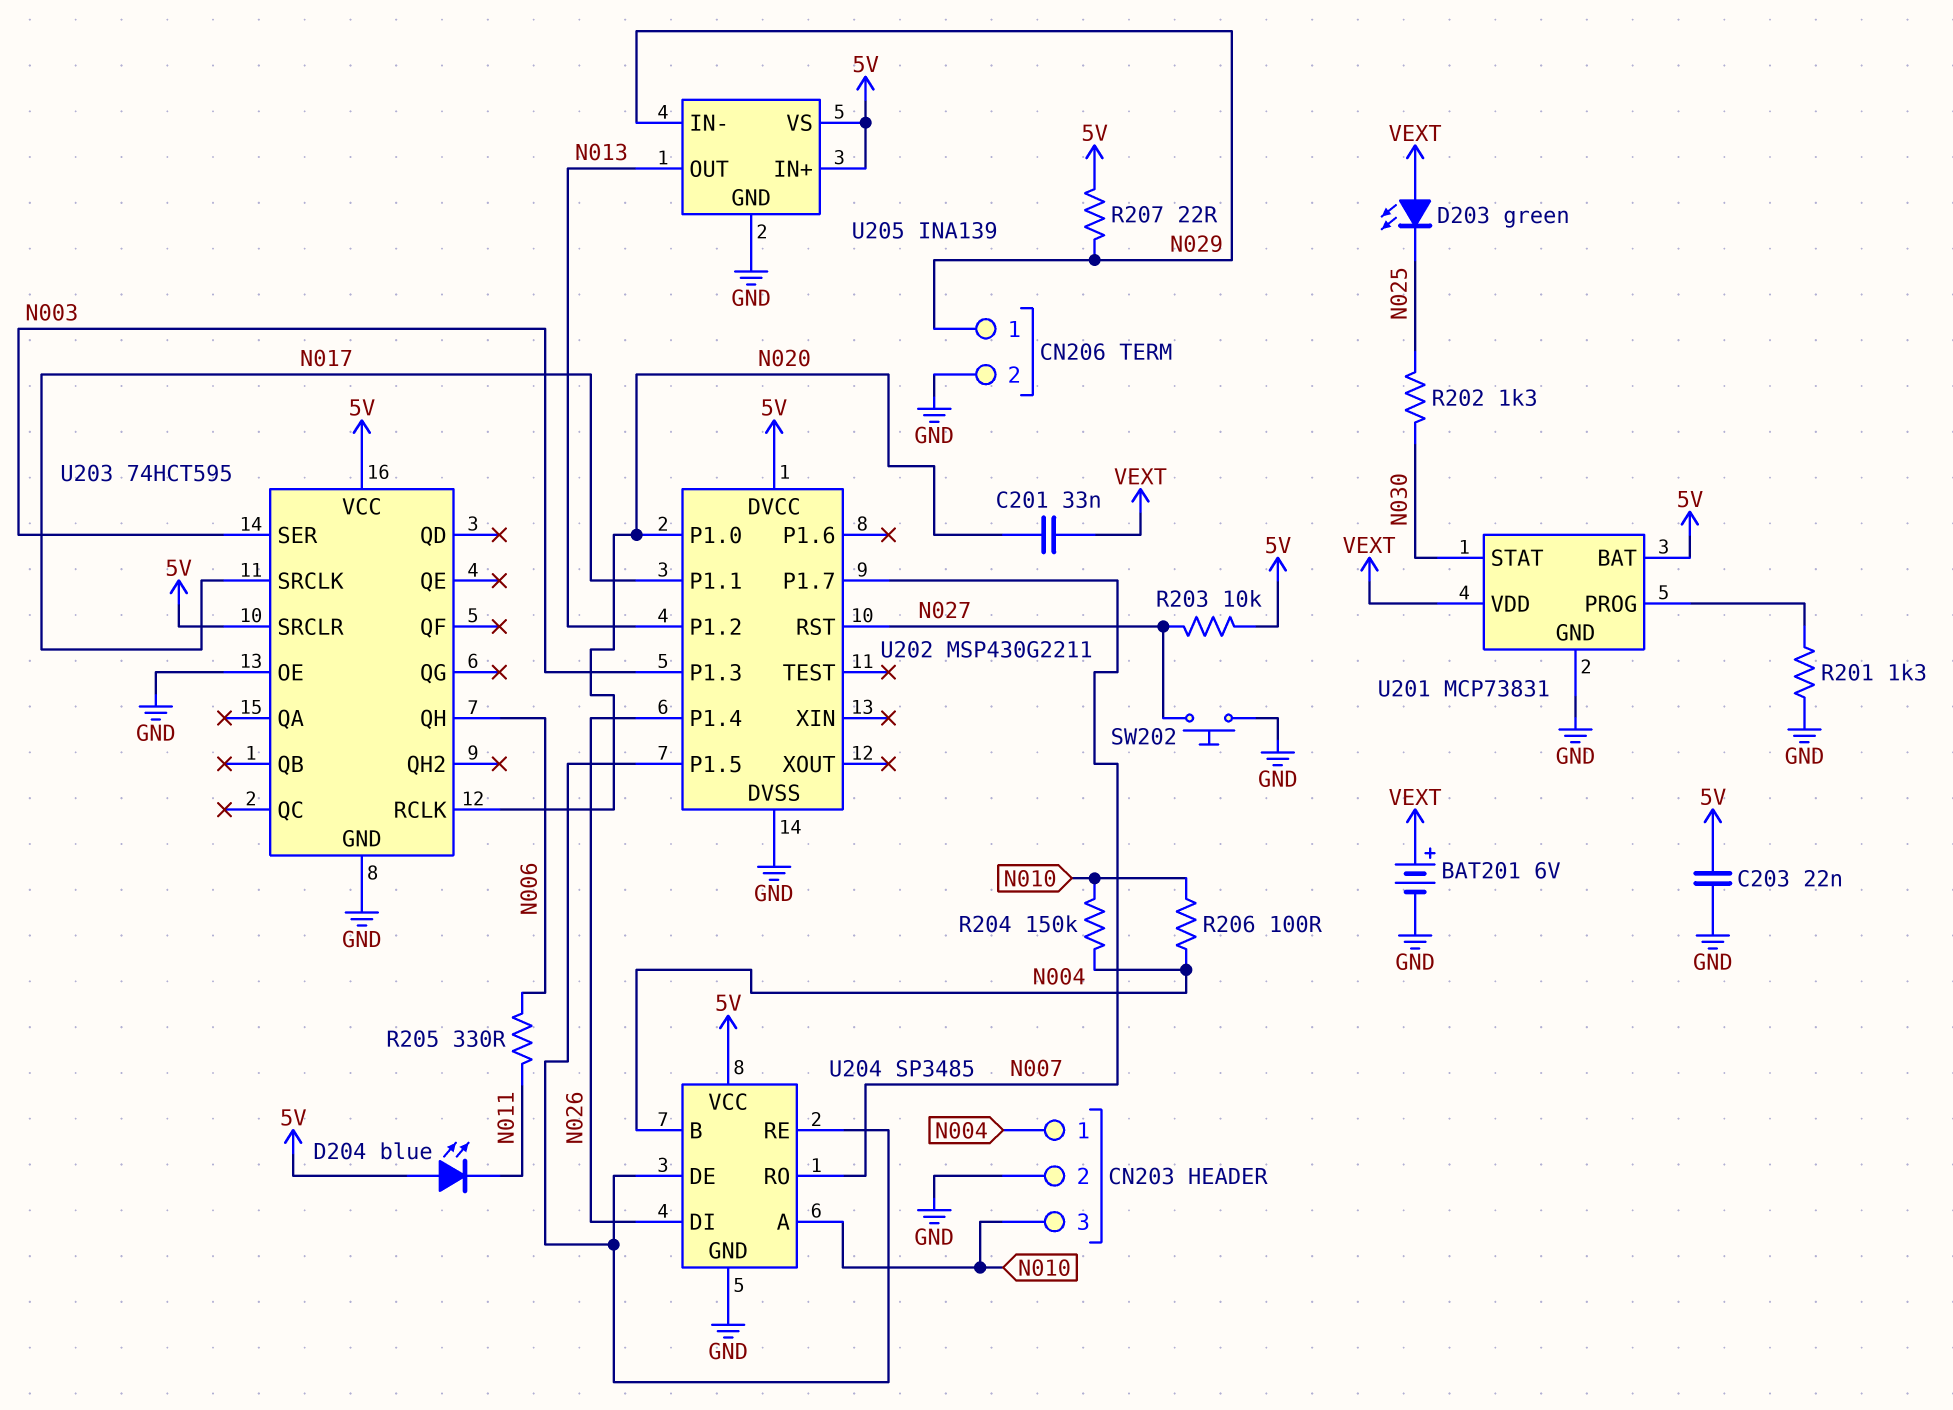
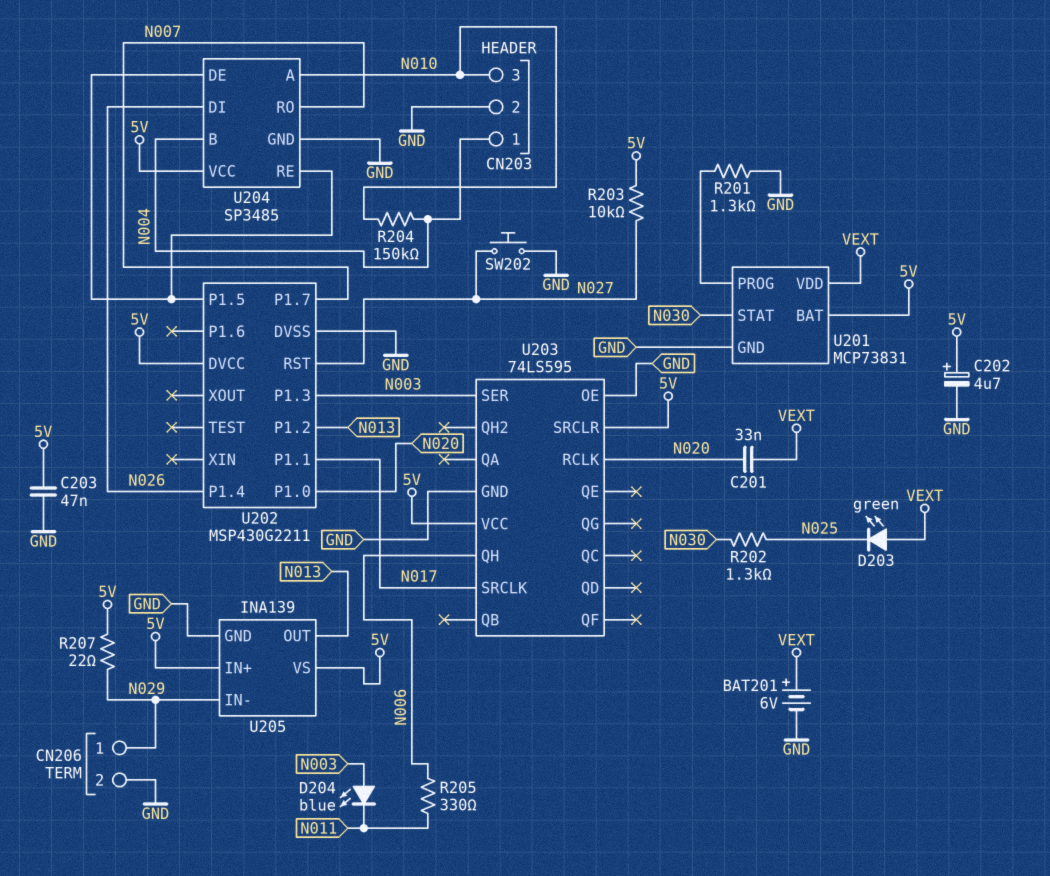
C202: none -> 4.7uF (plus 5V, minus GND)
C203: 22nF (5V, GND) -> 47nF (5V, GND)
D204: LED blue (A 5V, K N011) -> LED blue (A N003, K N011)
R206: 100 (N004, N010) -> none
U203: 74HCT595 -> 74LS595

